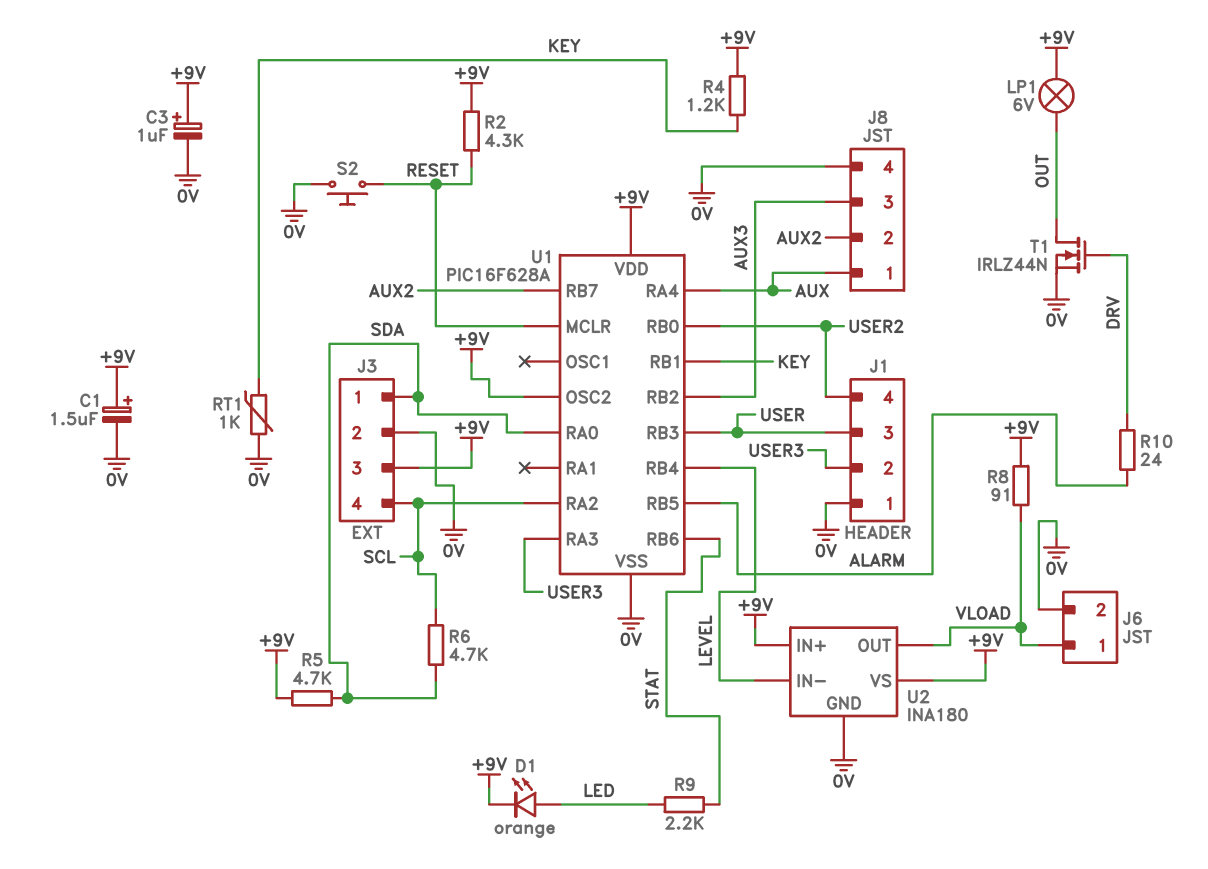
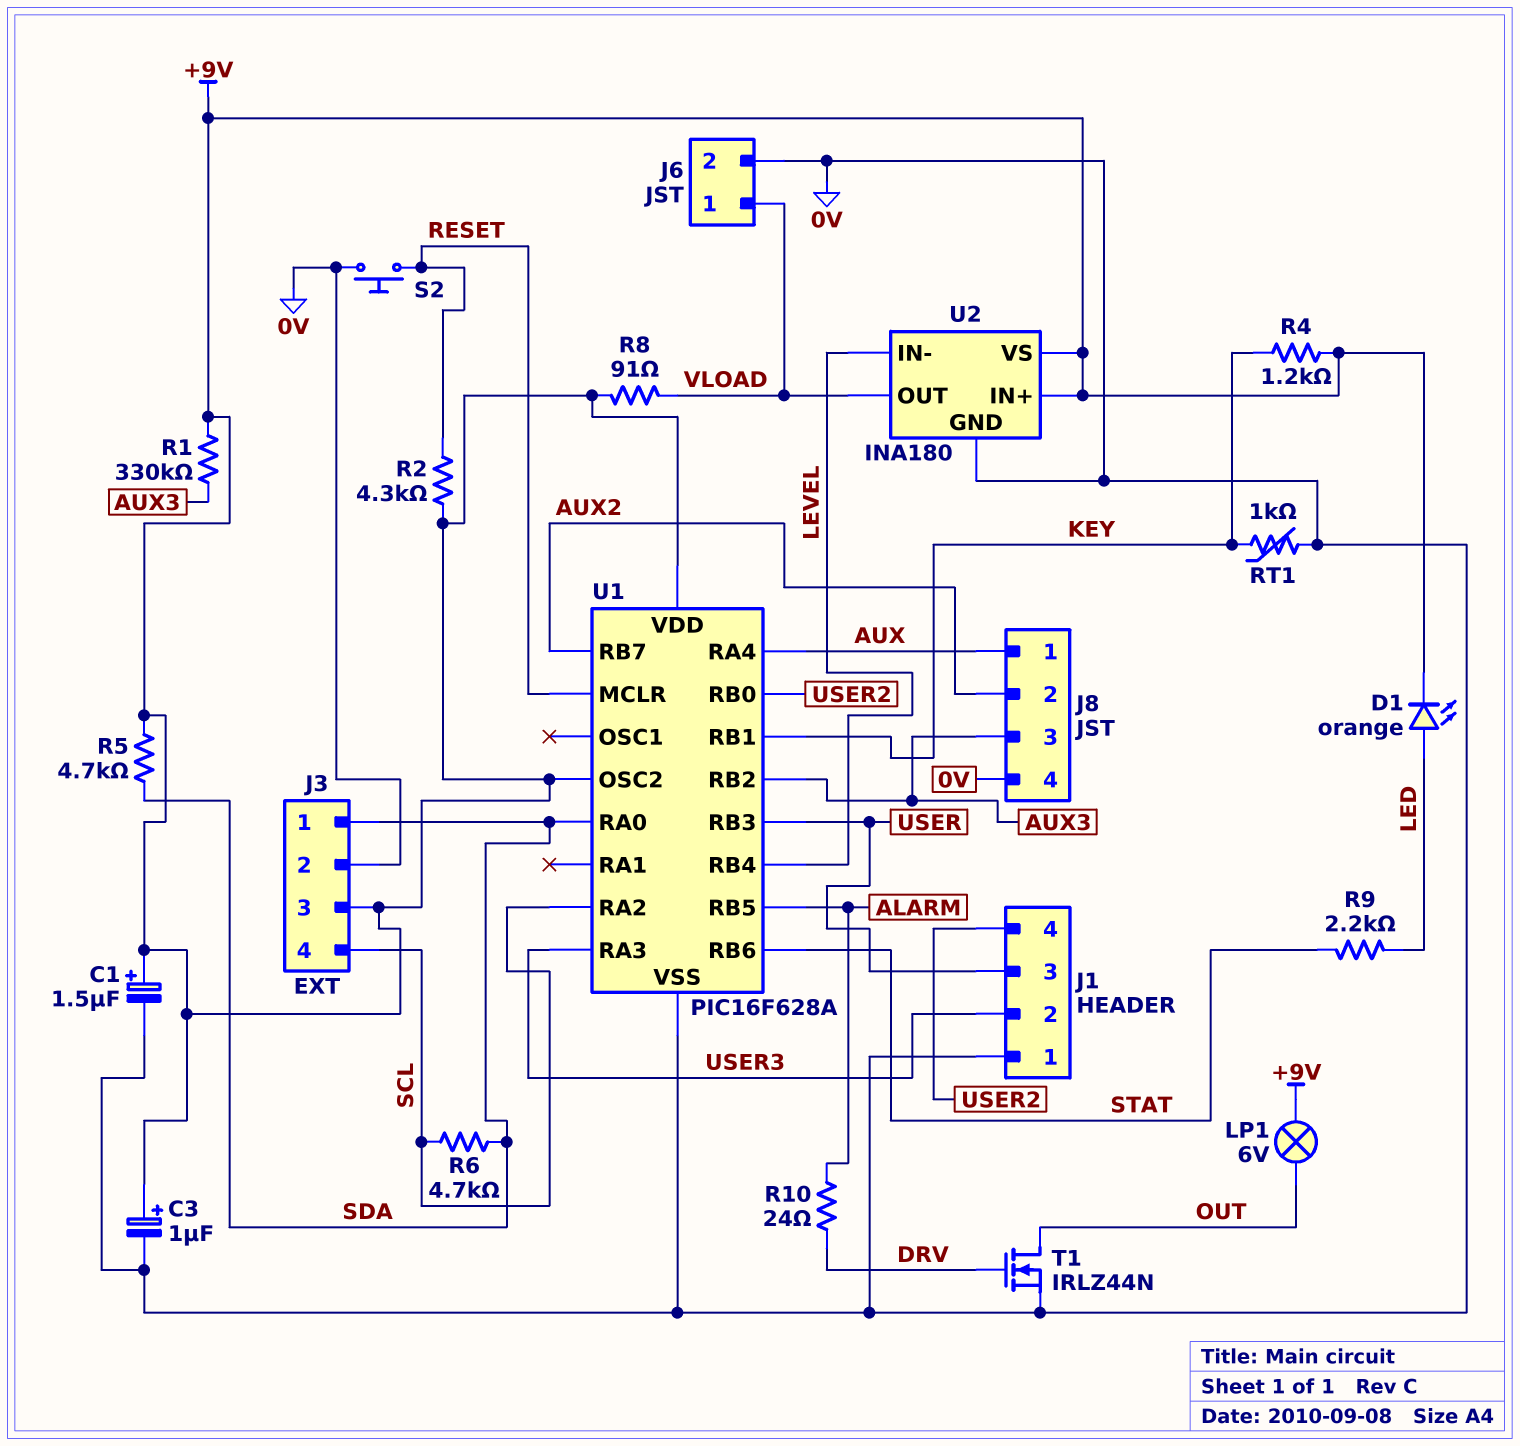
R1: none -> 330k (+9V, AUX3)

